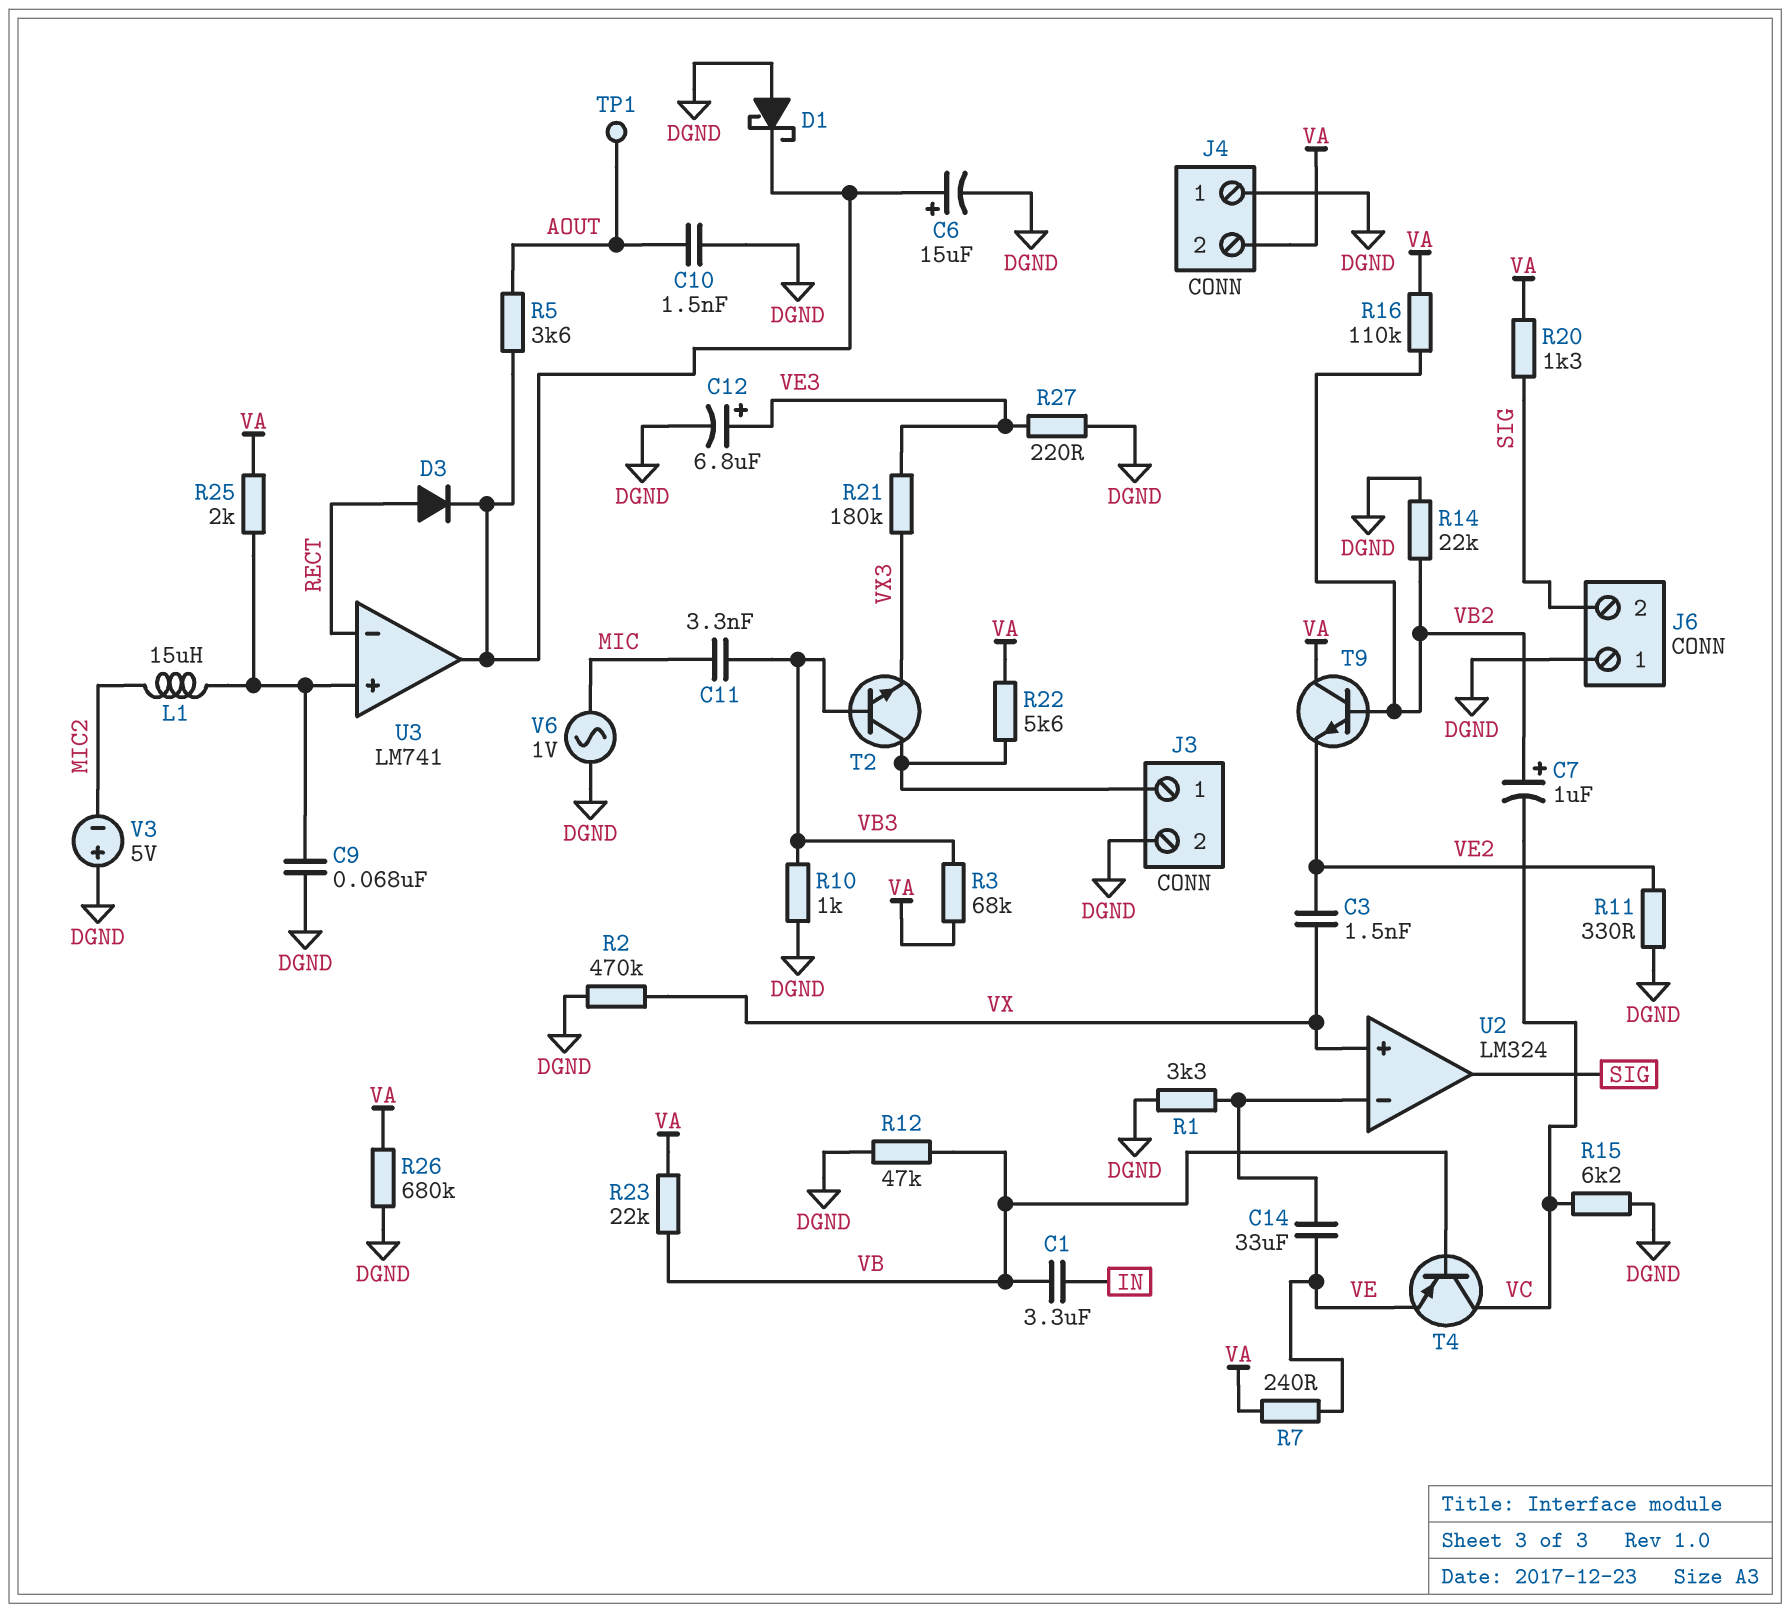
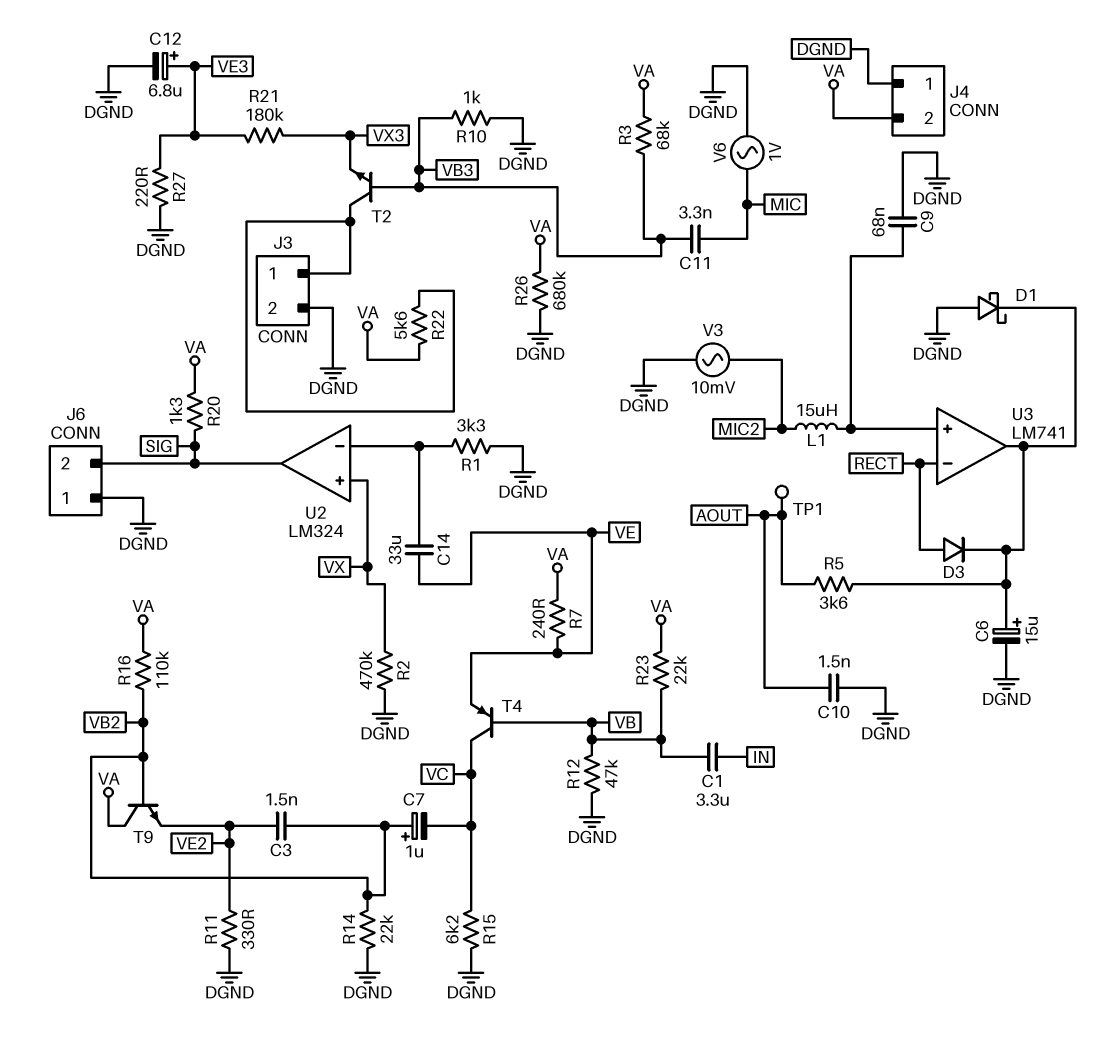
C3: 1.5nF (VE2, VX) -> 1.5nF (VB2, VE2)
R25: 2k (U3/in+, VA) -> none
V3: 5V (plus DGND, minus MIC2) -> AC 10mV (DGND, MIC2)

